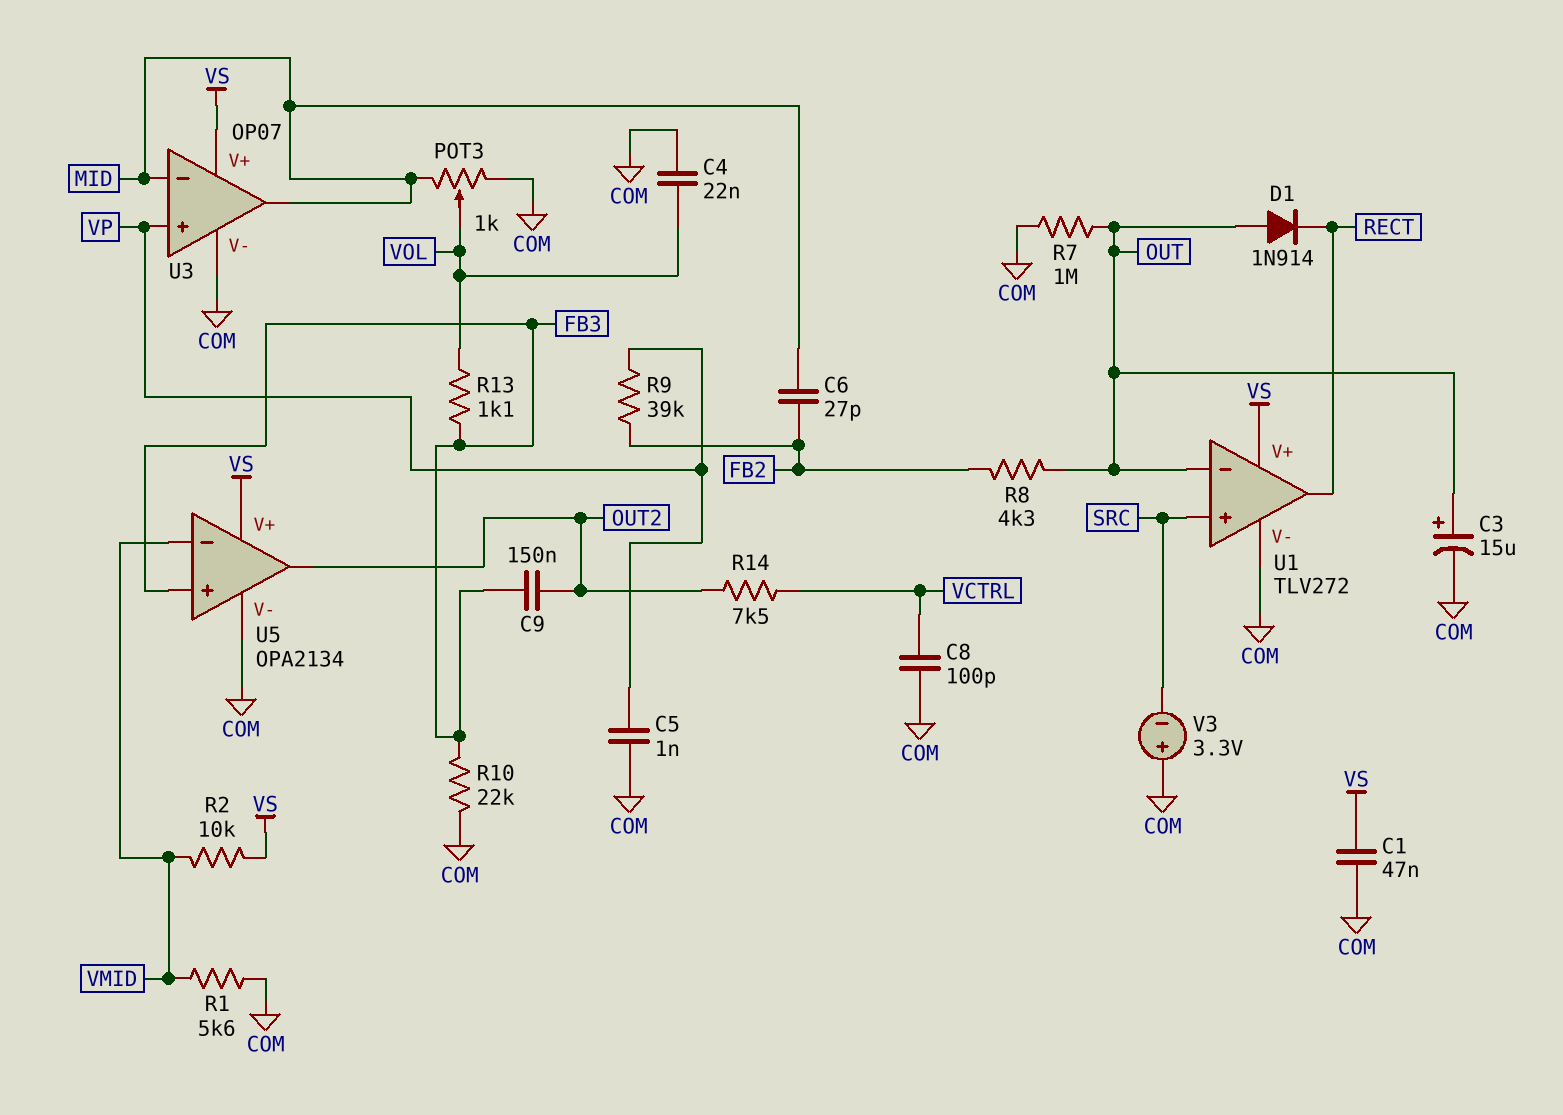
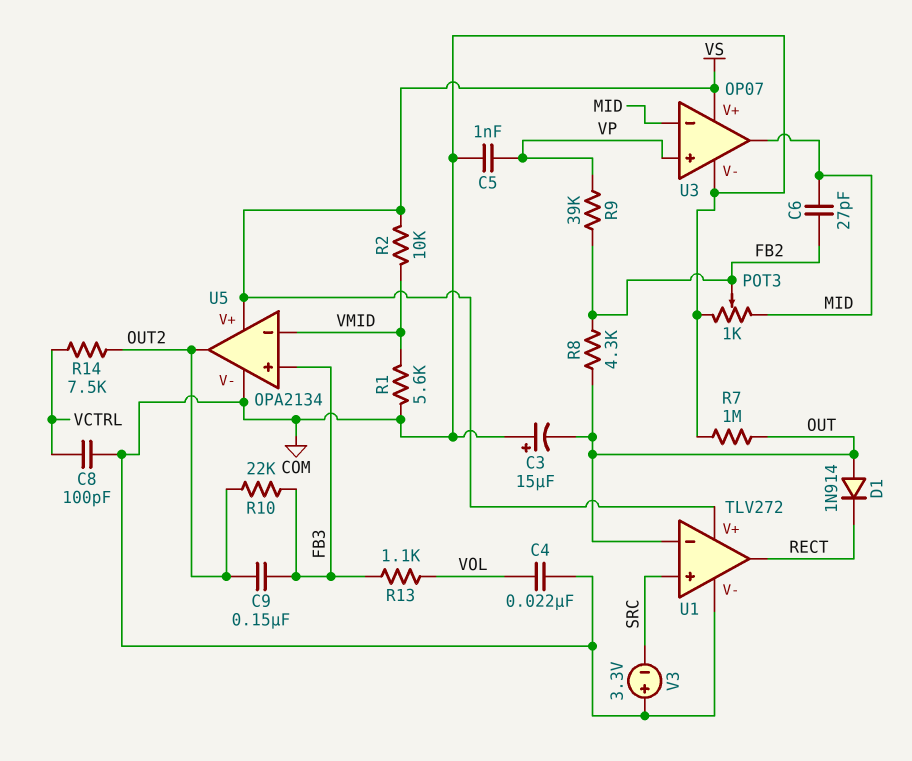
C1: 47nF (COM, VS) -> none
C3: 15uF (plus OUT, minus COM) -> 15uF (plus COM, minus OUT)
POT3: 1k (COM, MID, wiper VOL) -> 1k (COM, MID, wiper FB2)
R10: 22k (COM, FB3) -> 22k (FB3, OUT2)

